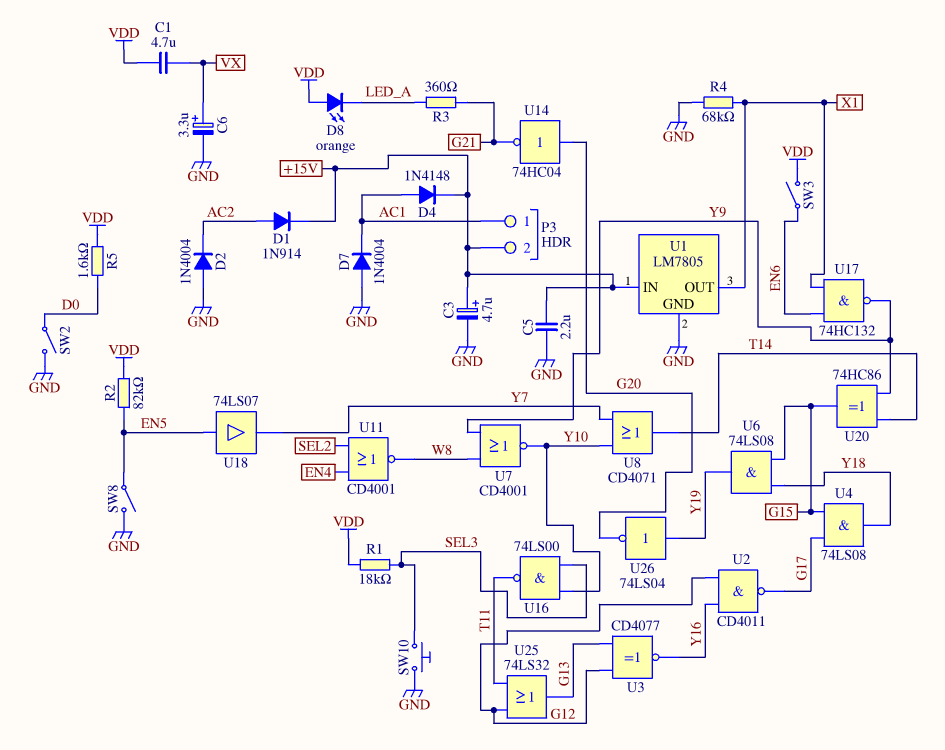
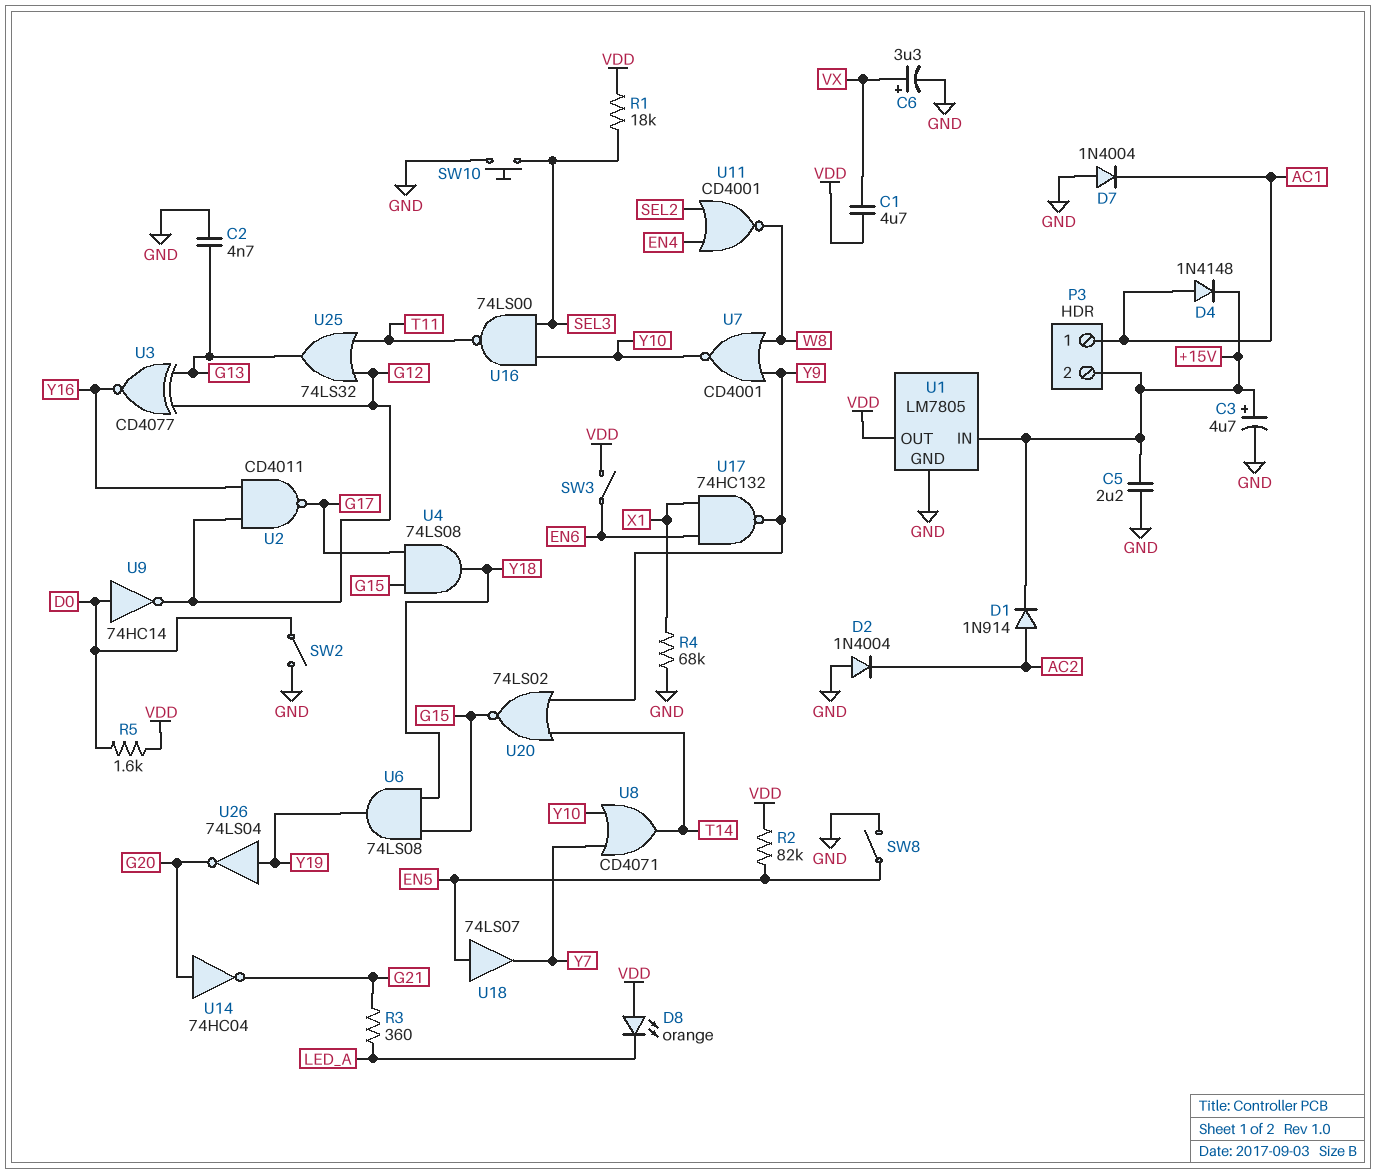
C2: none -> 4.7nF (G13, GND)
U1 pin OUT: X1 -> VDD
U9: none -> NOT 74HC14 (in D0, out G12)
U20: XOR 74HC86 (in T14, in Y9, out G15) -> NOR 74LS02 (in T14, in Y9, out G15)

